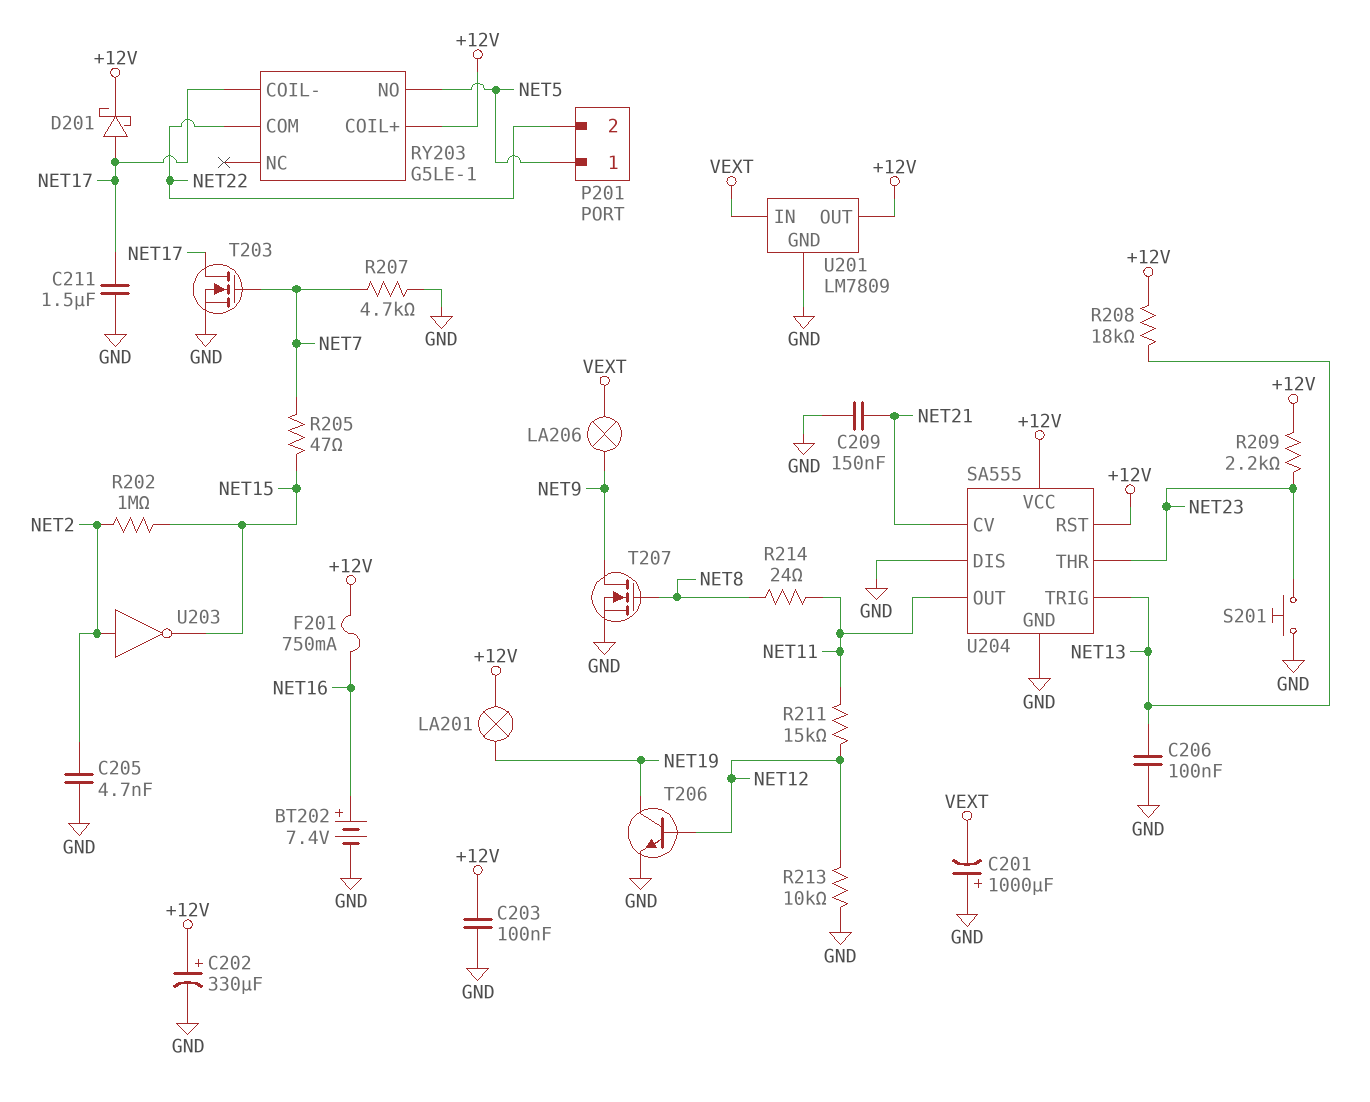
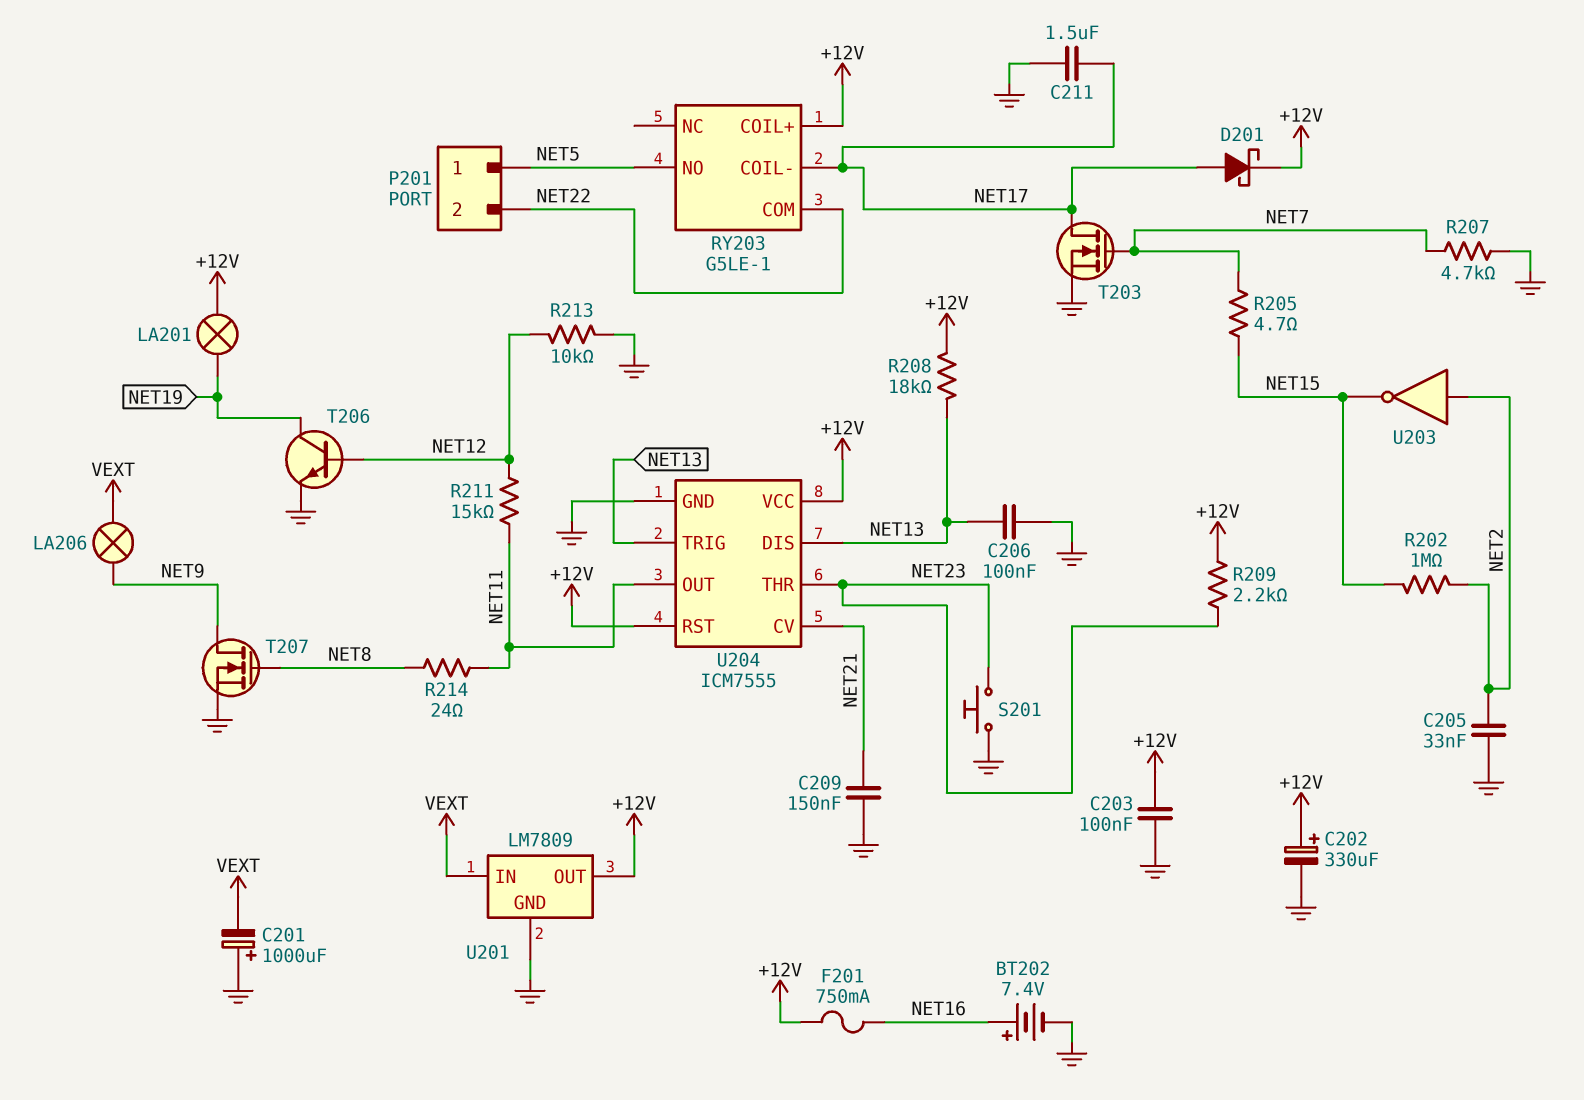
C205: 4.7nF (GND, NET2) -> 33nF (GND, NET2)
R205: 47 (NET7, NET15) -> 4.7 (NET7, NET15)
U204: SA555 -> ICM7555
U204 pin DIS: GND -> NET13

